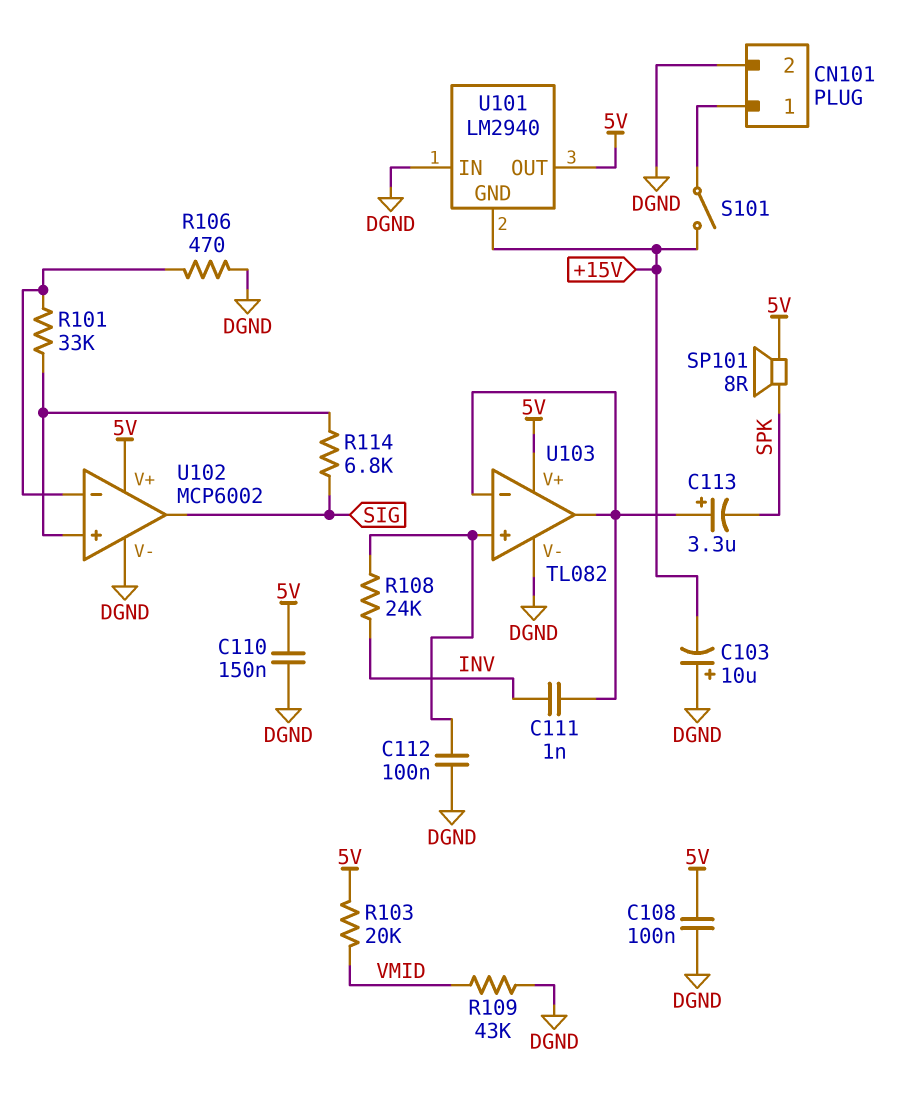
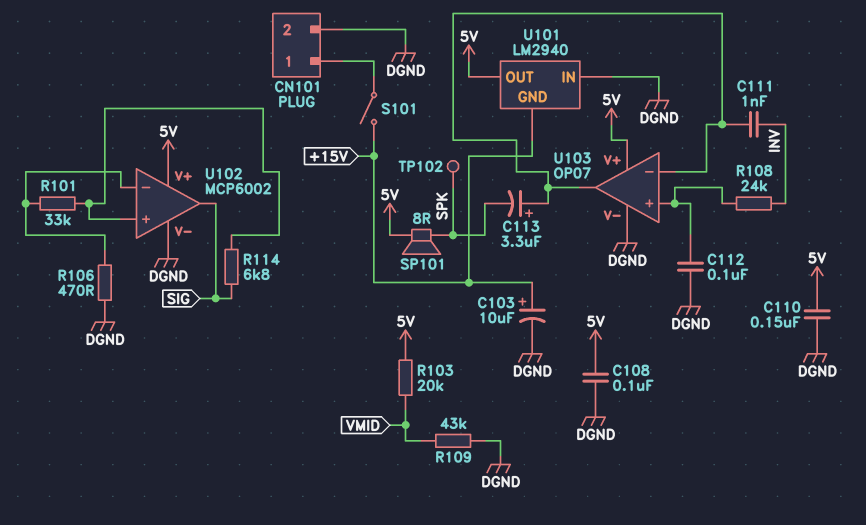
C103: 10uF (plus DGND, minus +15V) -> 10uF (plus +15V, minus DGND)
TP102: none -> test point (SPK)
U103: TL082 -> OP07

